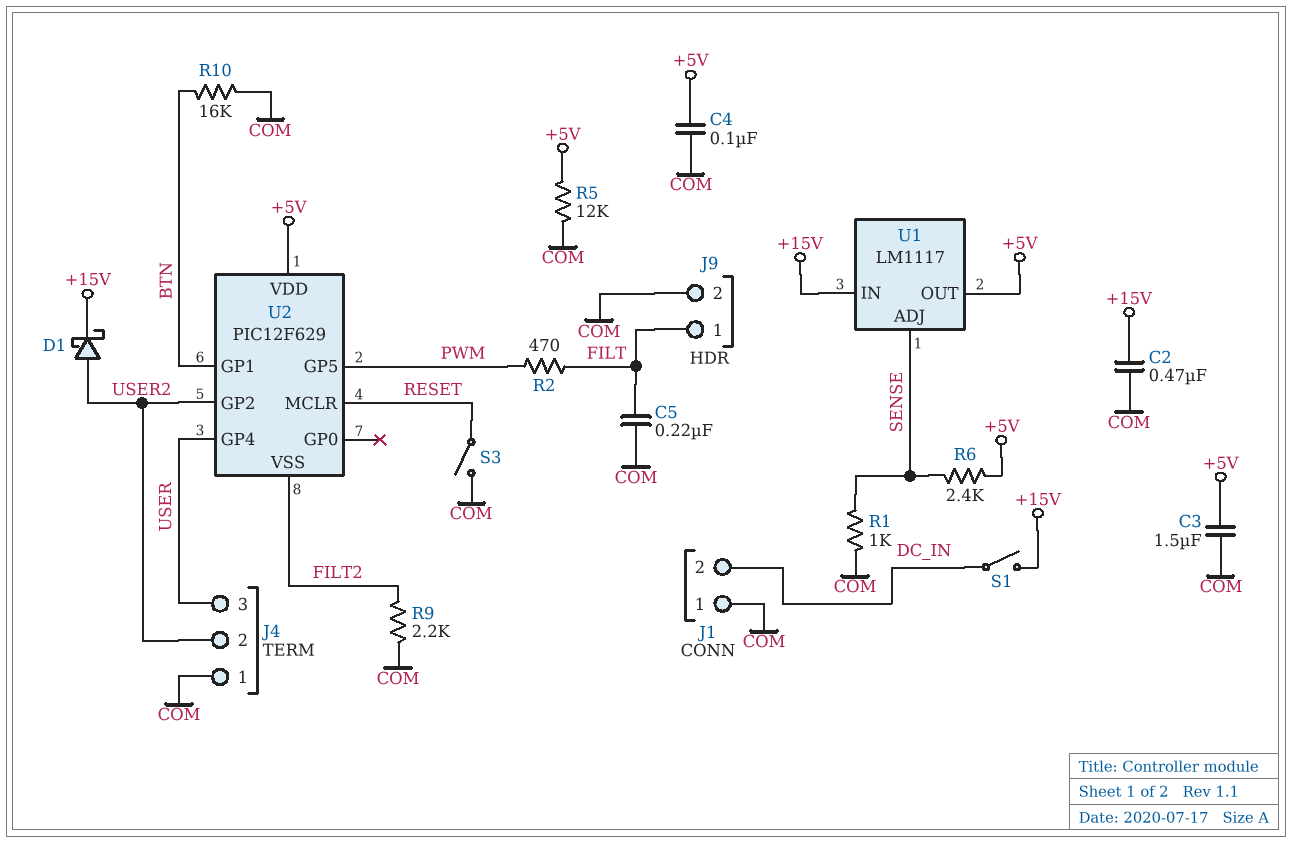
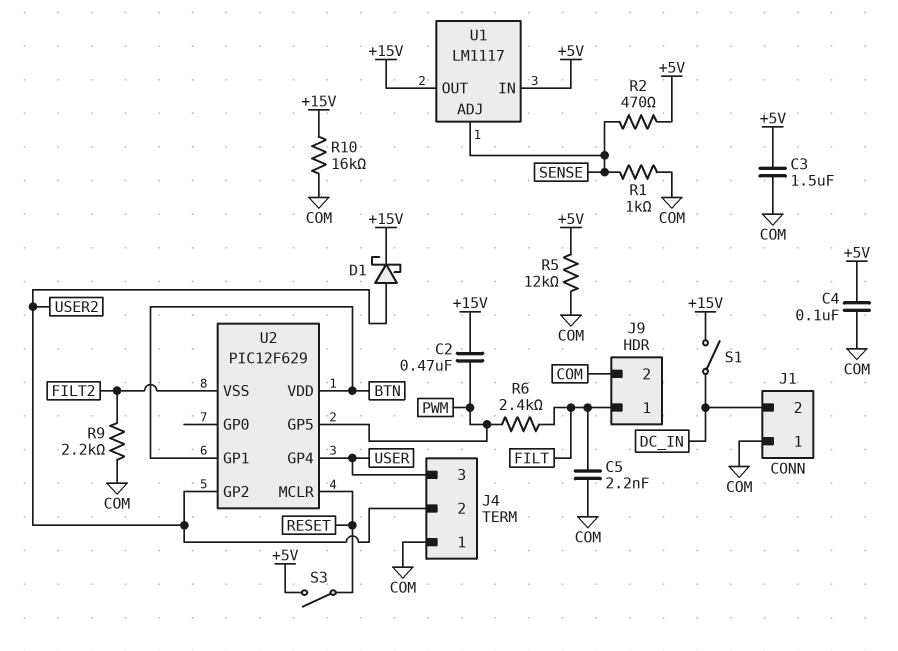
C2: 470nF (+15V, COM) -> 470nF (+15V, PWM)
C5: 220nF (COM, FILT) -> 2.2nF (COM, FILT)
R2: 470 (FILT, PWM) -> 470 (+5V, SENSE)
R6: 2.4k (+5V, SENSE) -> 2.4k (FILT, PWM)
R10: 16k (BTN, COM) -> 16k (+15V, COM)
S3: switch (COM, RESET) -> switch (+5V, RESET)
U1 pin IN: +15V -> +5V
U1 pin OUT: +5V -> +15V
U2 pin VDD: +5V -> BTN

